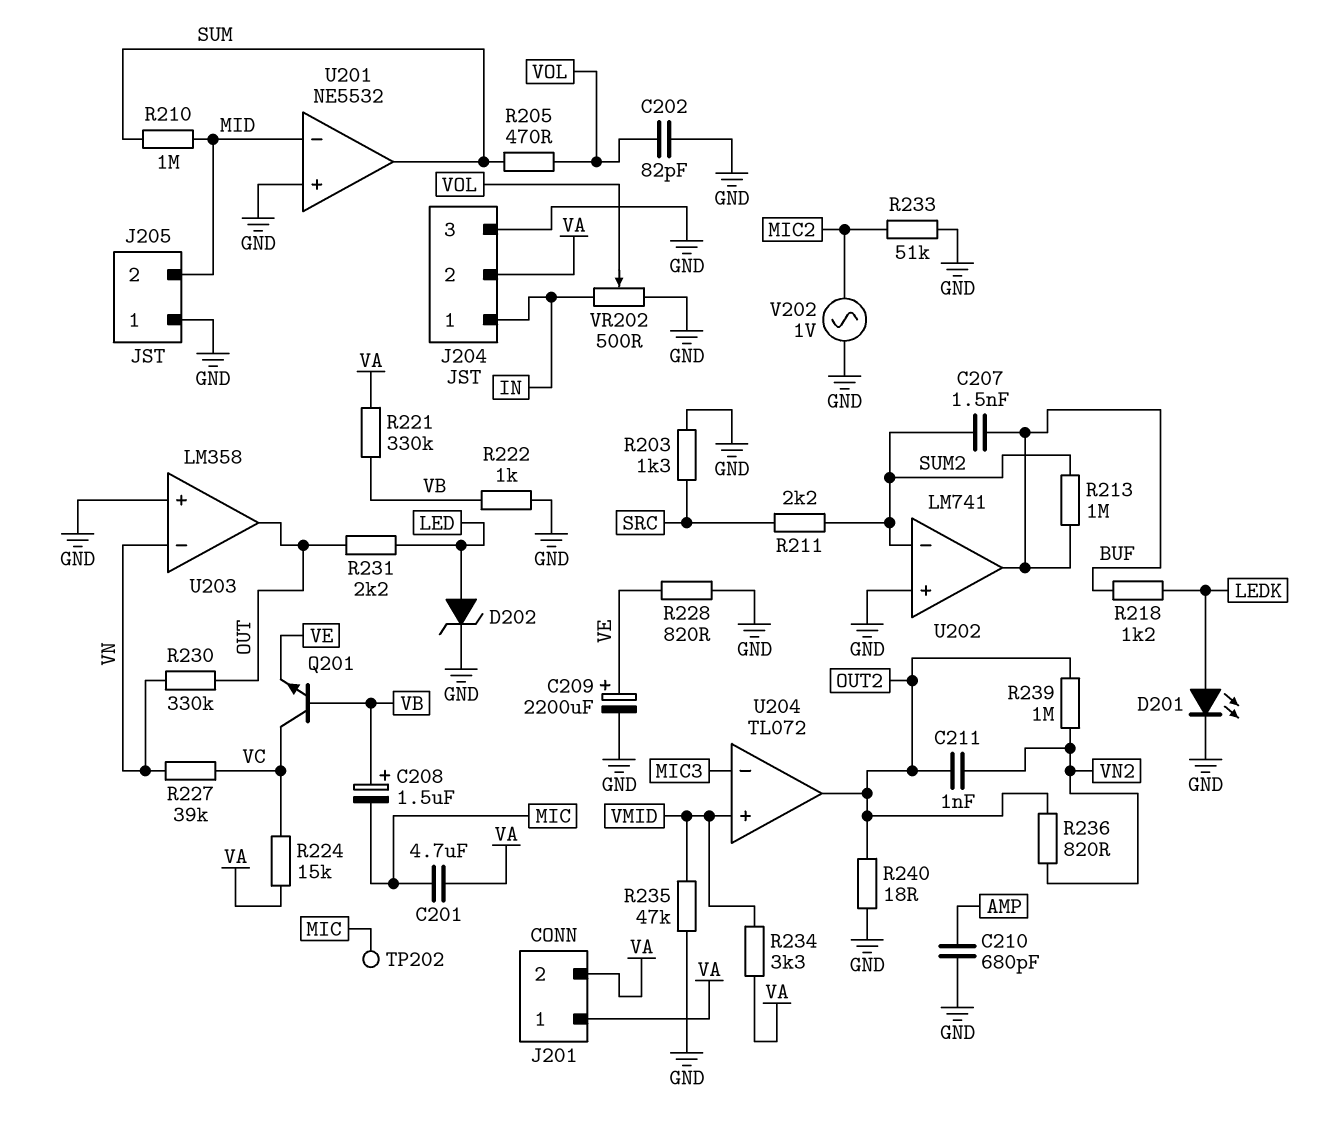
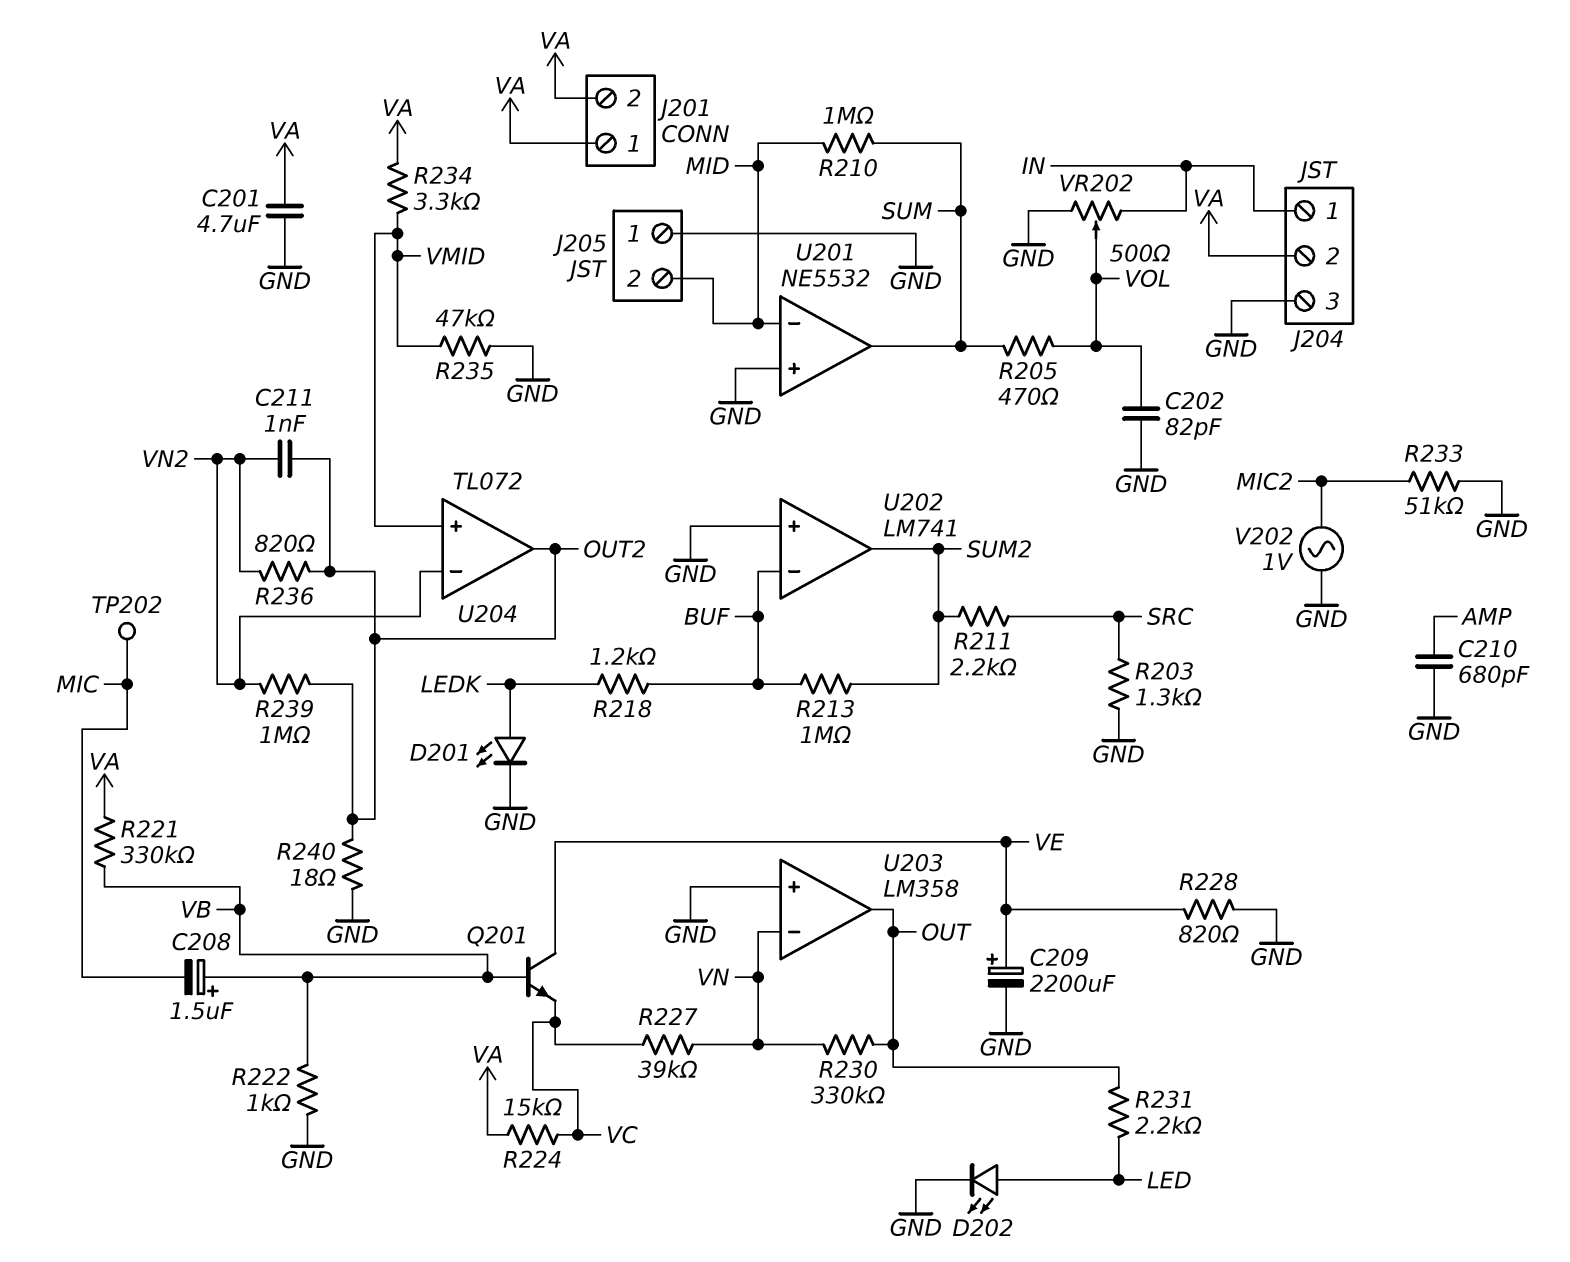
C201: 4.7uF (MIC, VA) -> 4.7uF (GND, VA)
C207: 1.5nF (BUF, SUM2) -> none
D202: zener (A LED, K GND) -> LED (A LED, K GND)
Q201: NPN (B VB, C VC, E VE) -> NPN (B VB, C VE, E VC)
U202 pin in-: SUM2 -> BUF
U202 pin out: BUF -> SUM2
U204 pin in-: MIC3 -> VN2

